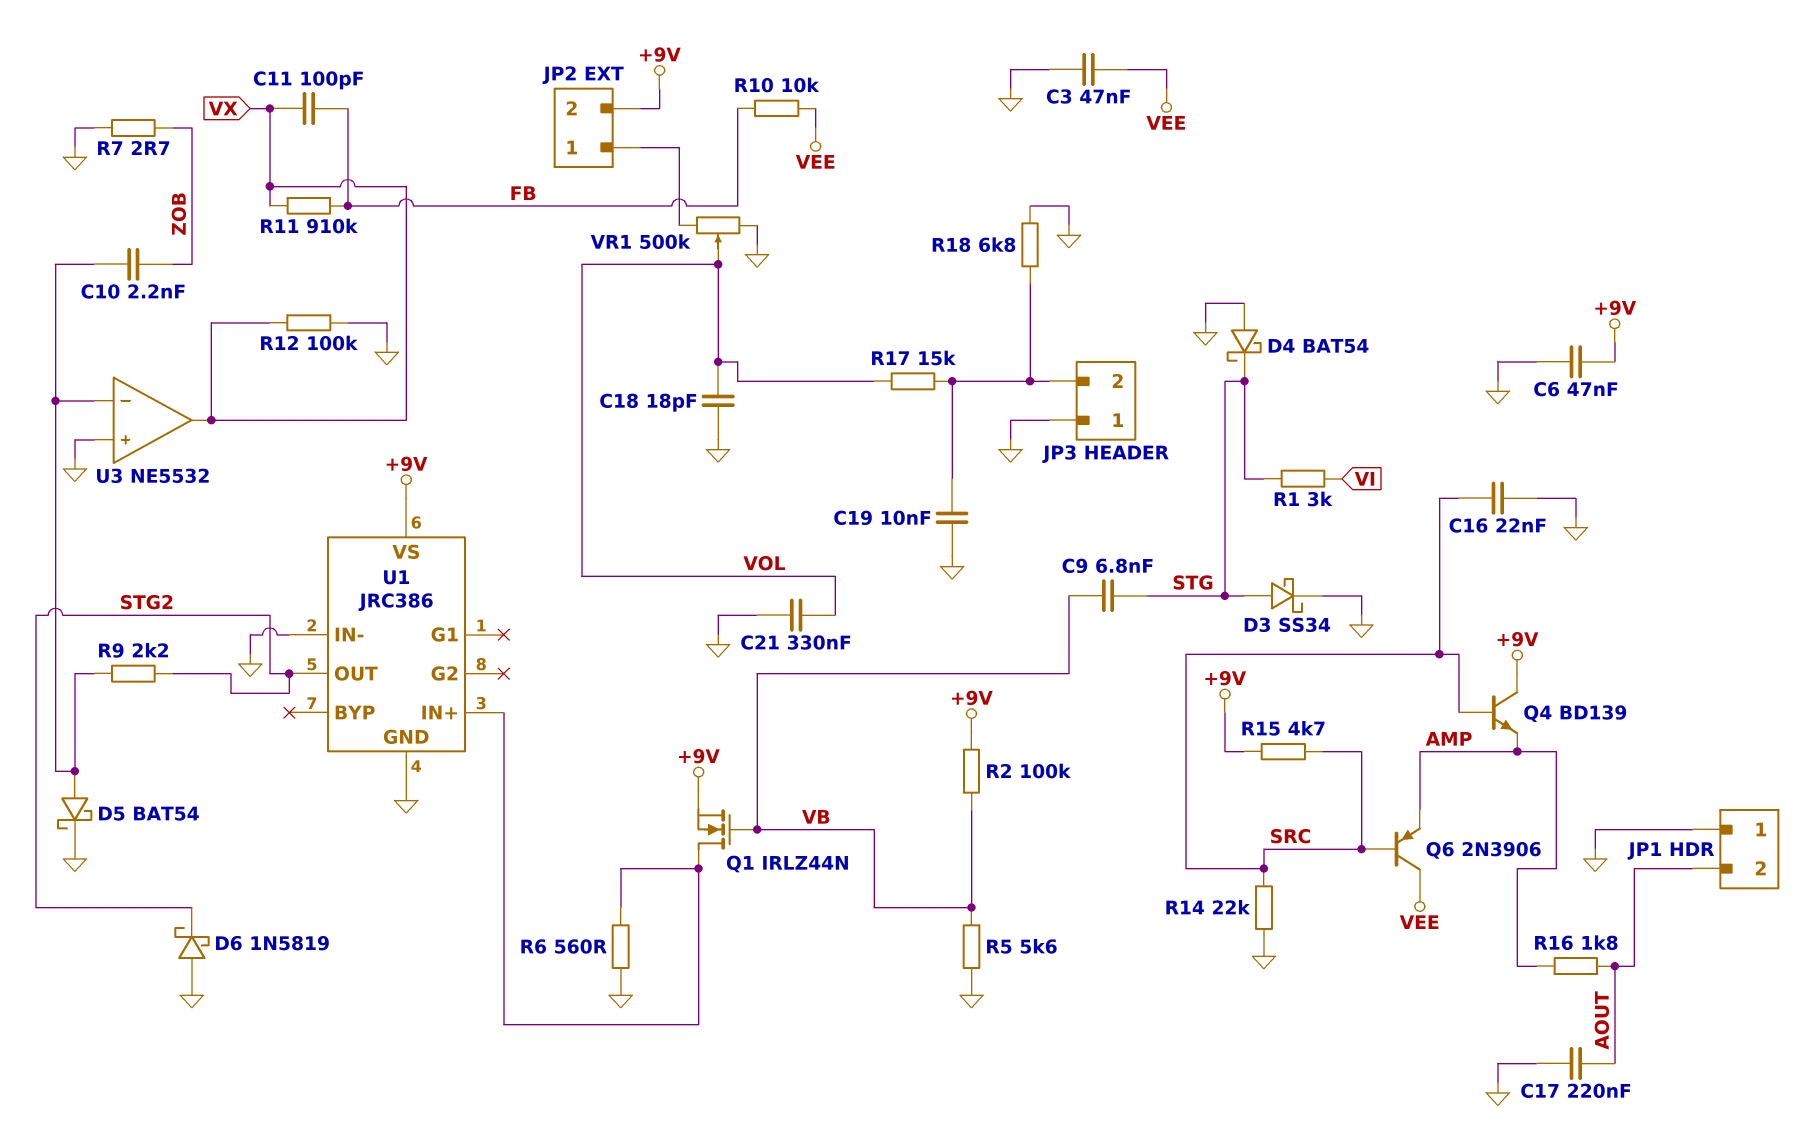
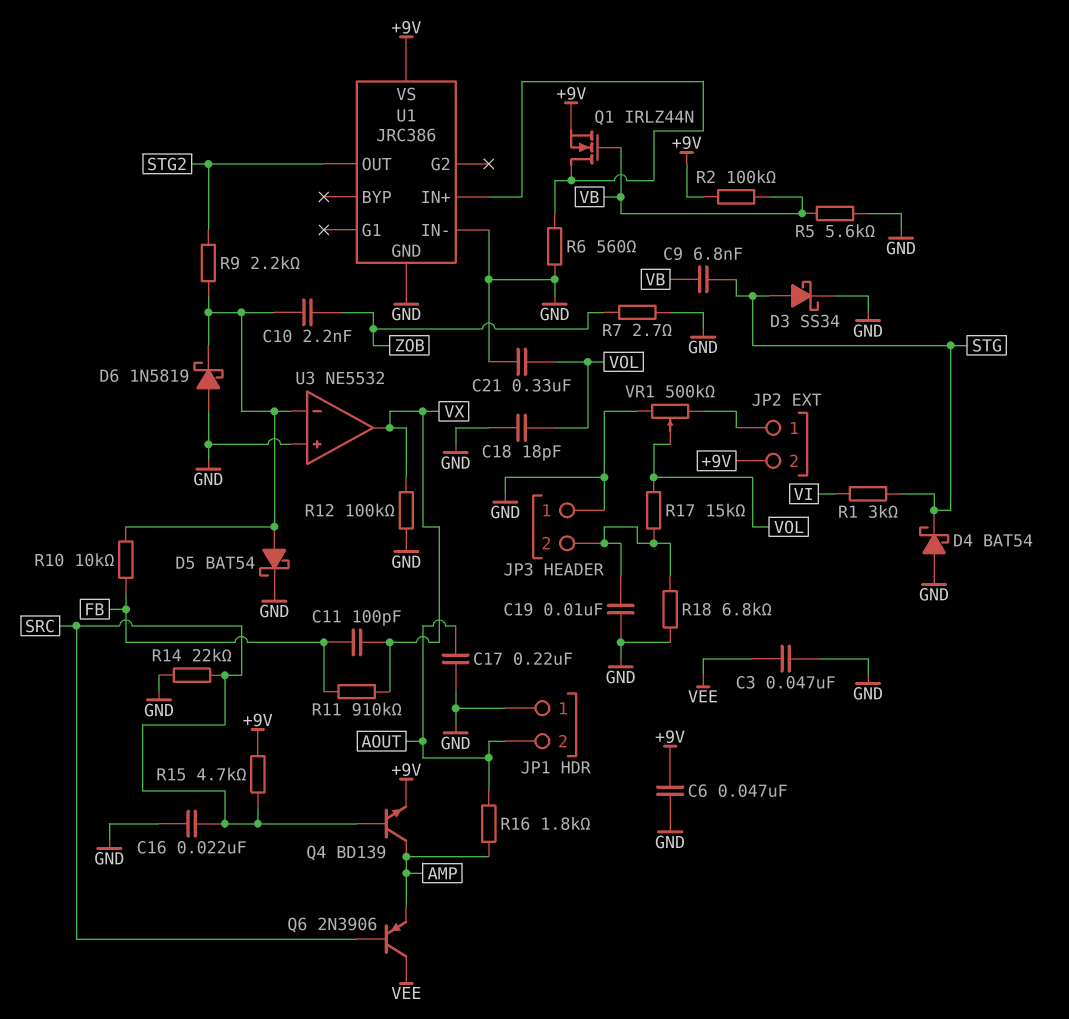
D6: schottky 1N5819 (A GND, K STG2) -> schottky 1N5819 (A GND, K U3/in-)
Q4: NPN BD139 (B SRC, C +9V, E AMP) -> NPN BD139 (B SRC, C AMP, E +9V)
R10: 10k (FB, VEE) -> 10k (FB, U3/in-)

